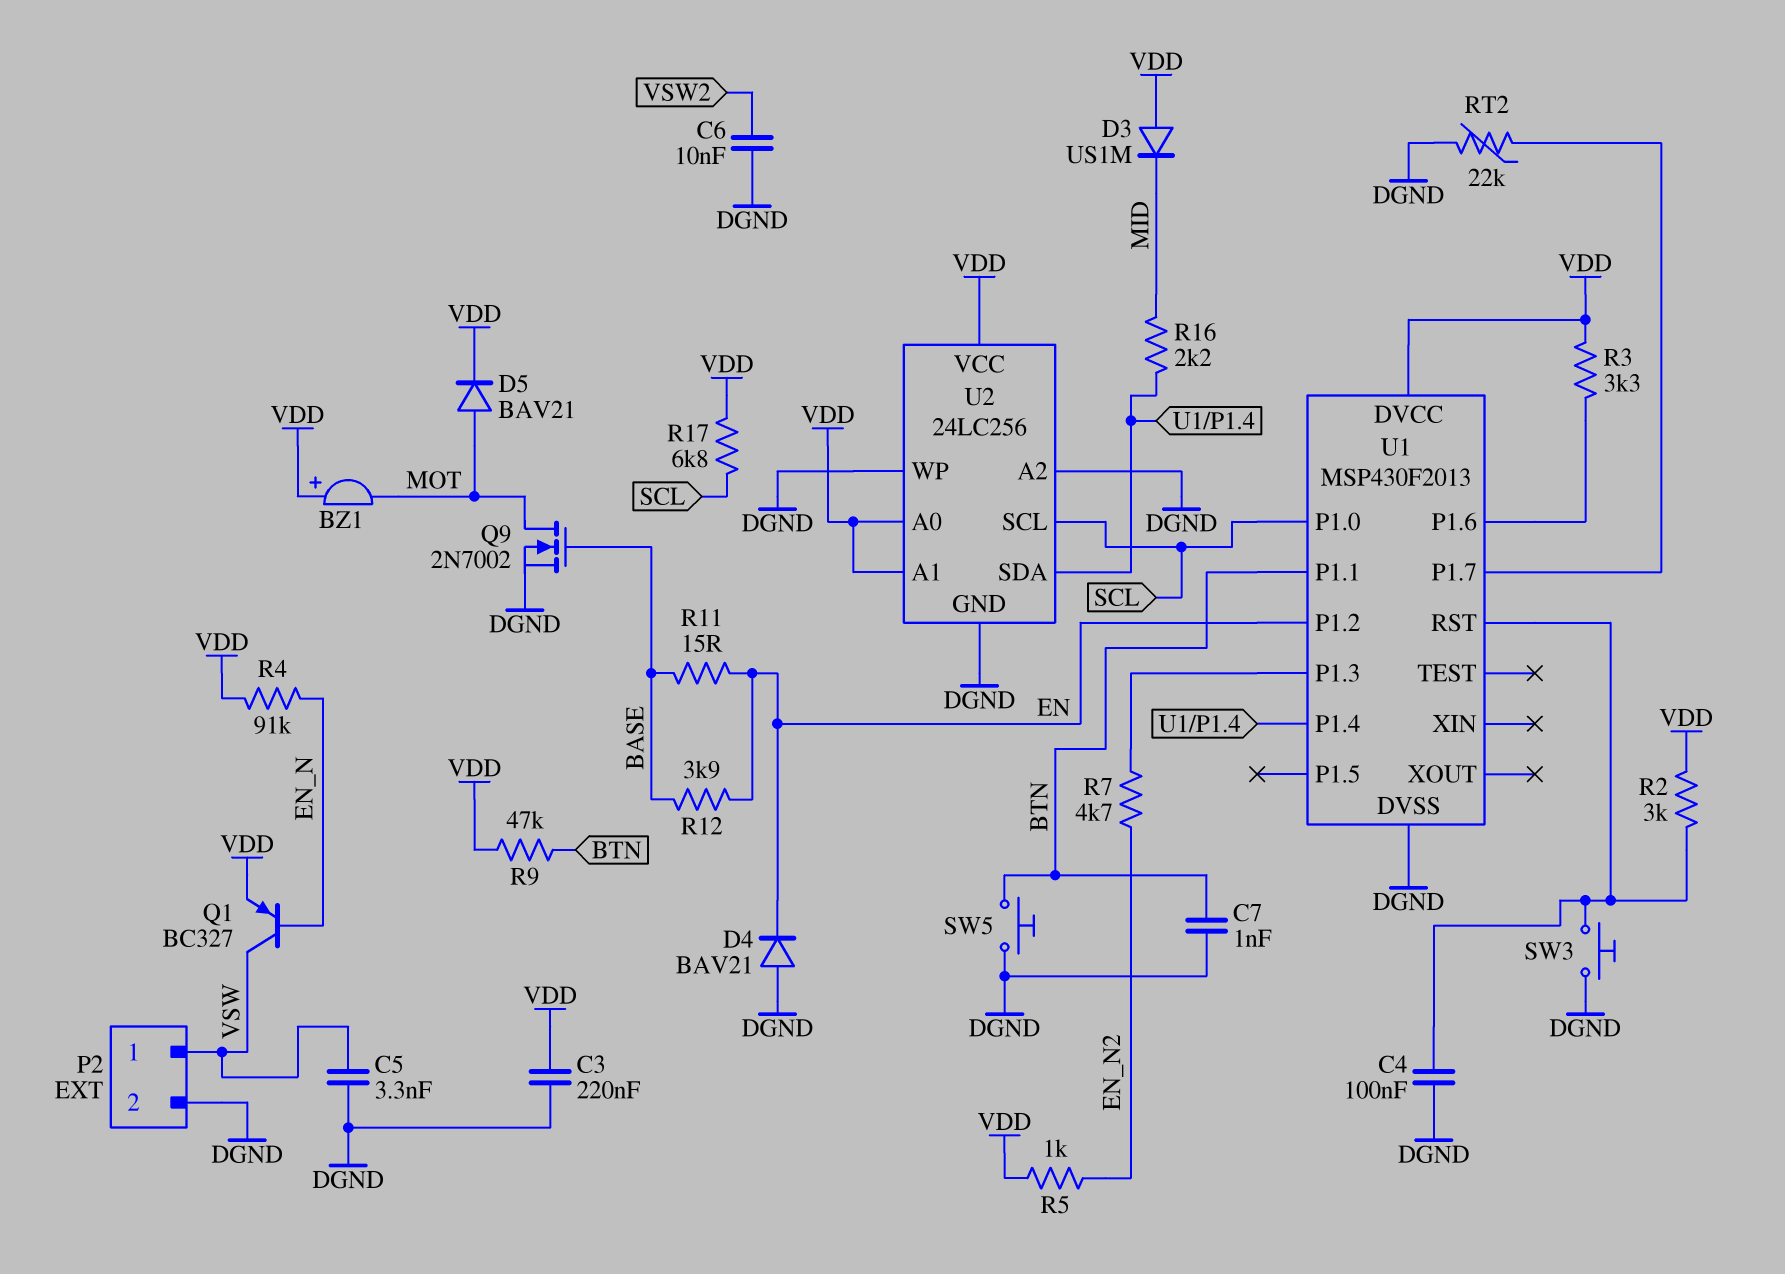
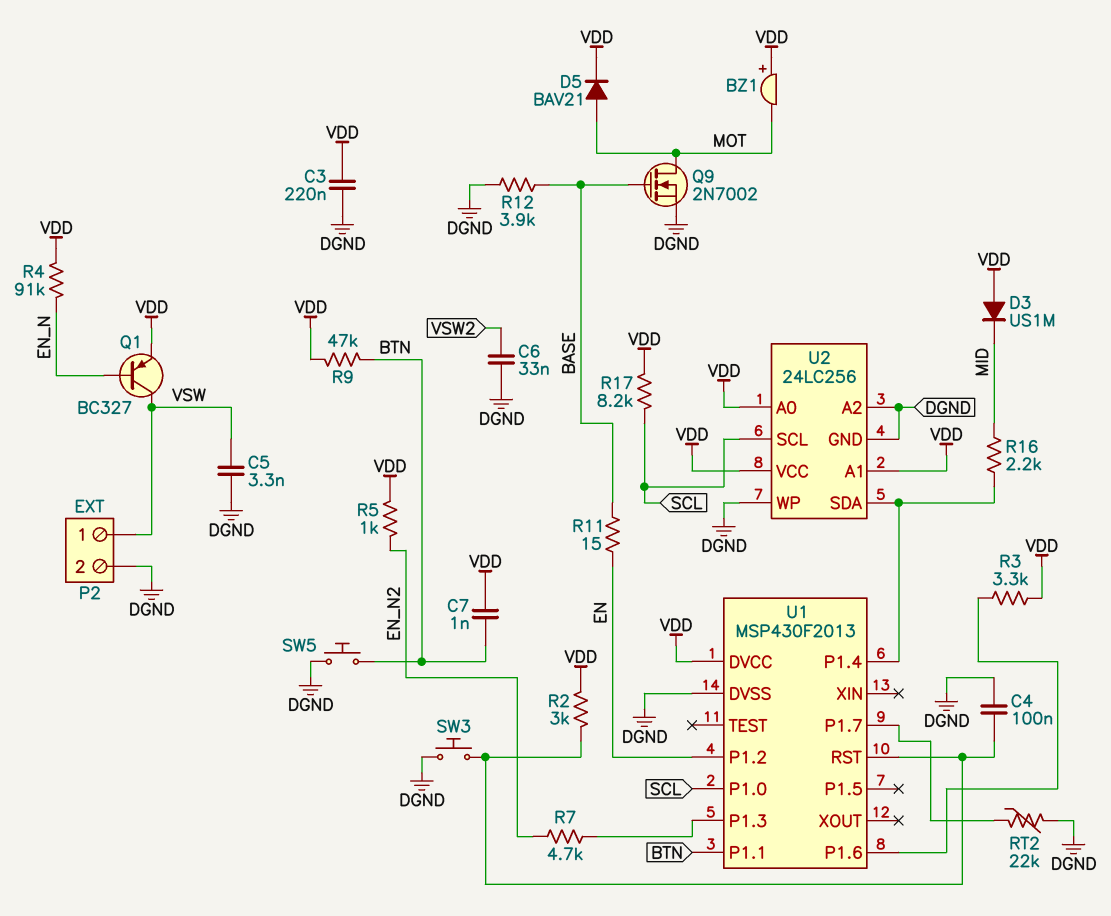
C6: 10nF (DGND, VSW2) -> 33nF (DGND, VSW2)
C7: 1nF (BTN, DGND) -> 1nF (BTN, VDD)
D4: diode BAV21 (A DGND, K EN) -> none
R12: 3.9k (BASE, EN) -> 3.9k (BASE, DGND)
R17: 6.8k (SCL, VDD) -> 8.2k (SCL, VDD)

